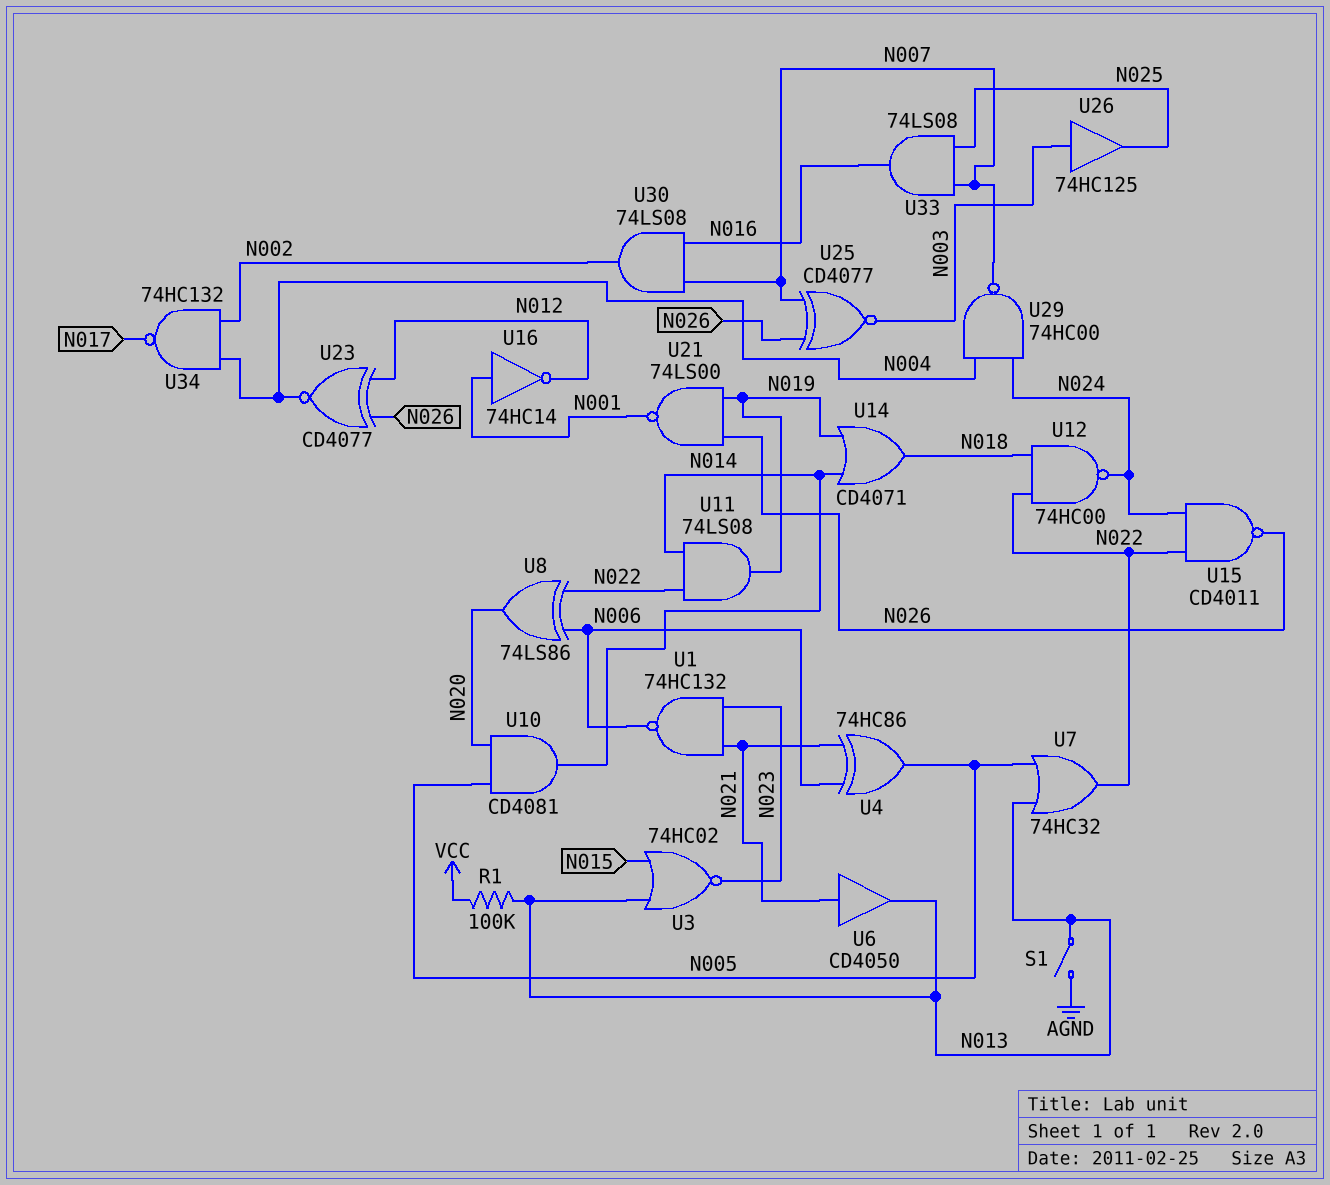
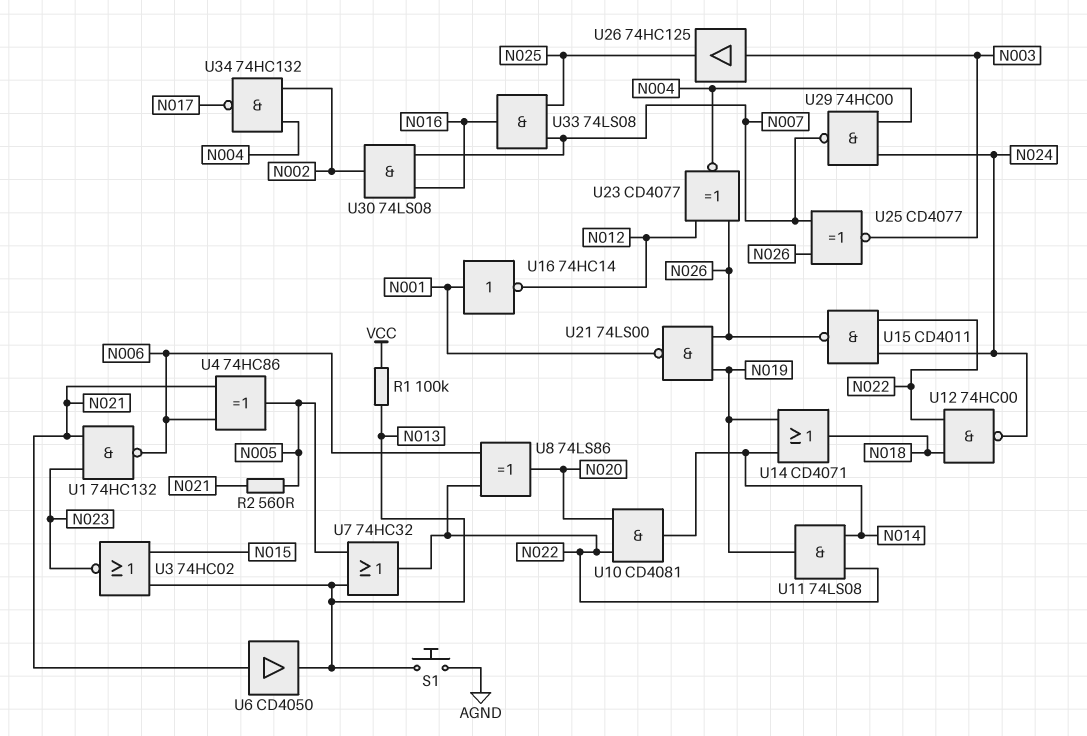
R2: none -> 560 (N005, N021)
S1: switch (AGND, N013) -> button (AGND, N013)
U10: AND CD4081 (in N005, in N020, out N014) -> AND CD4081 (in N020, in N022, out N014)

